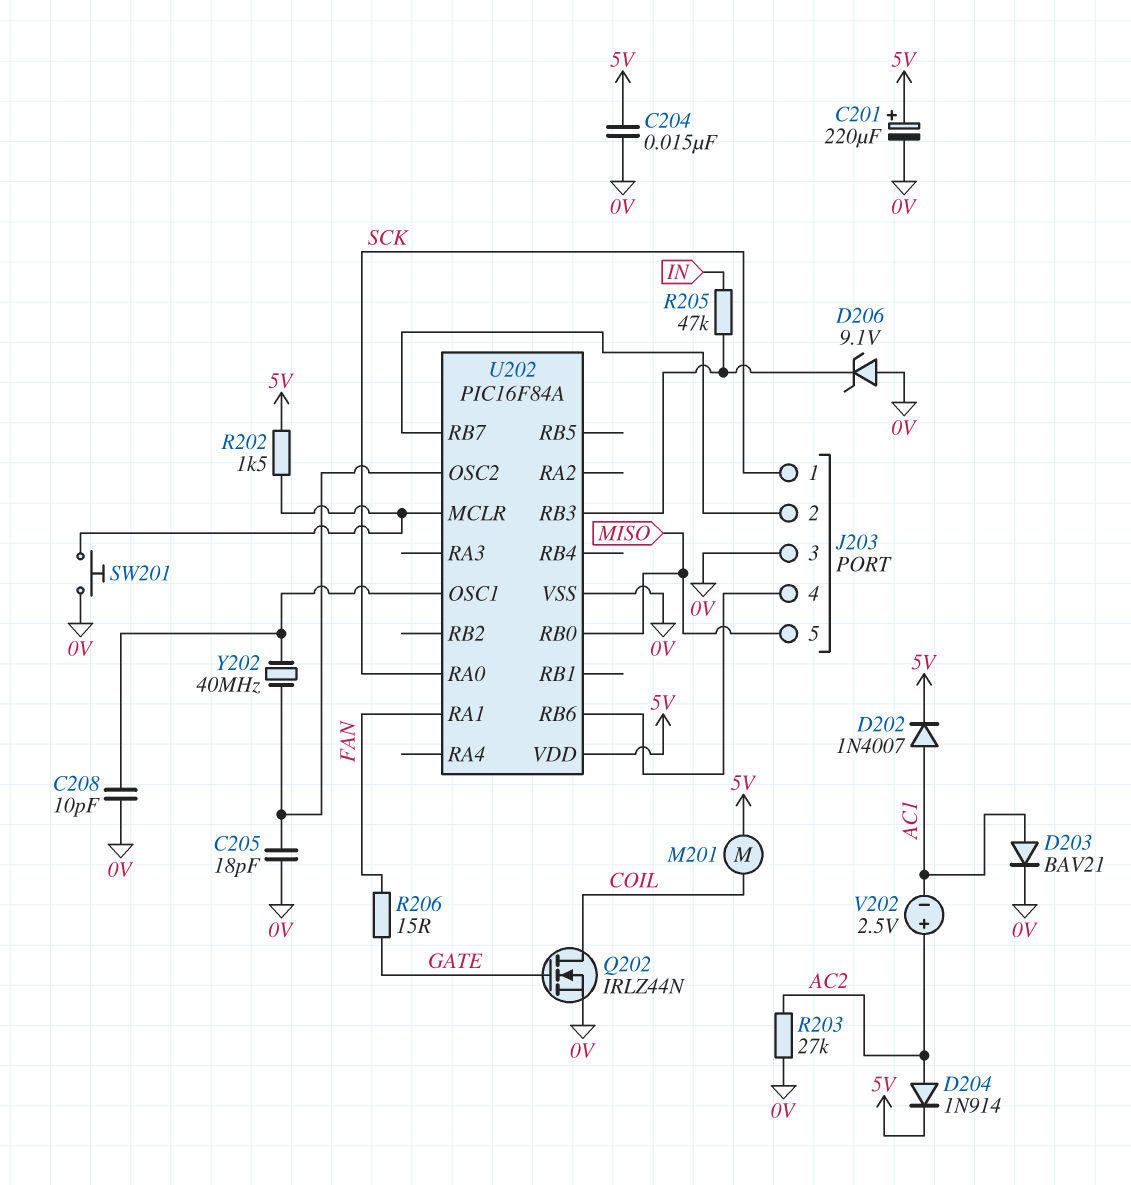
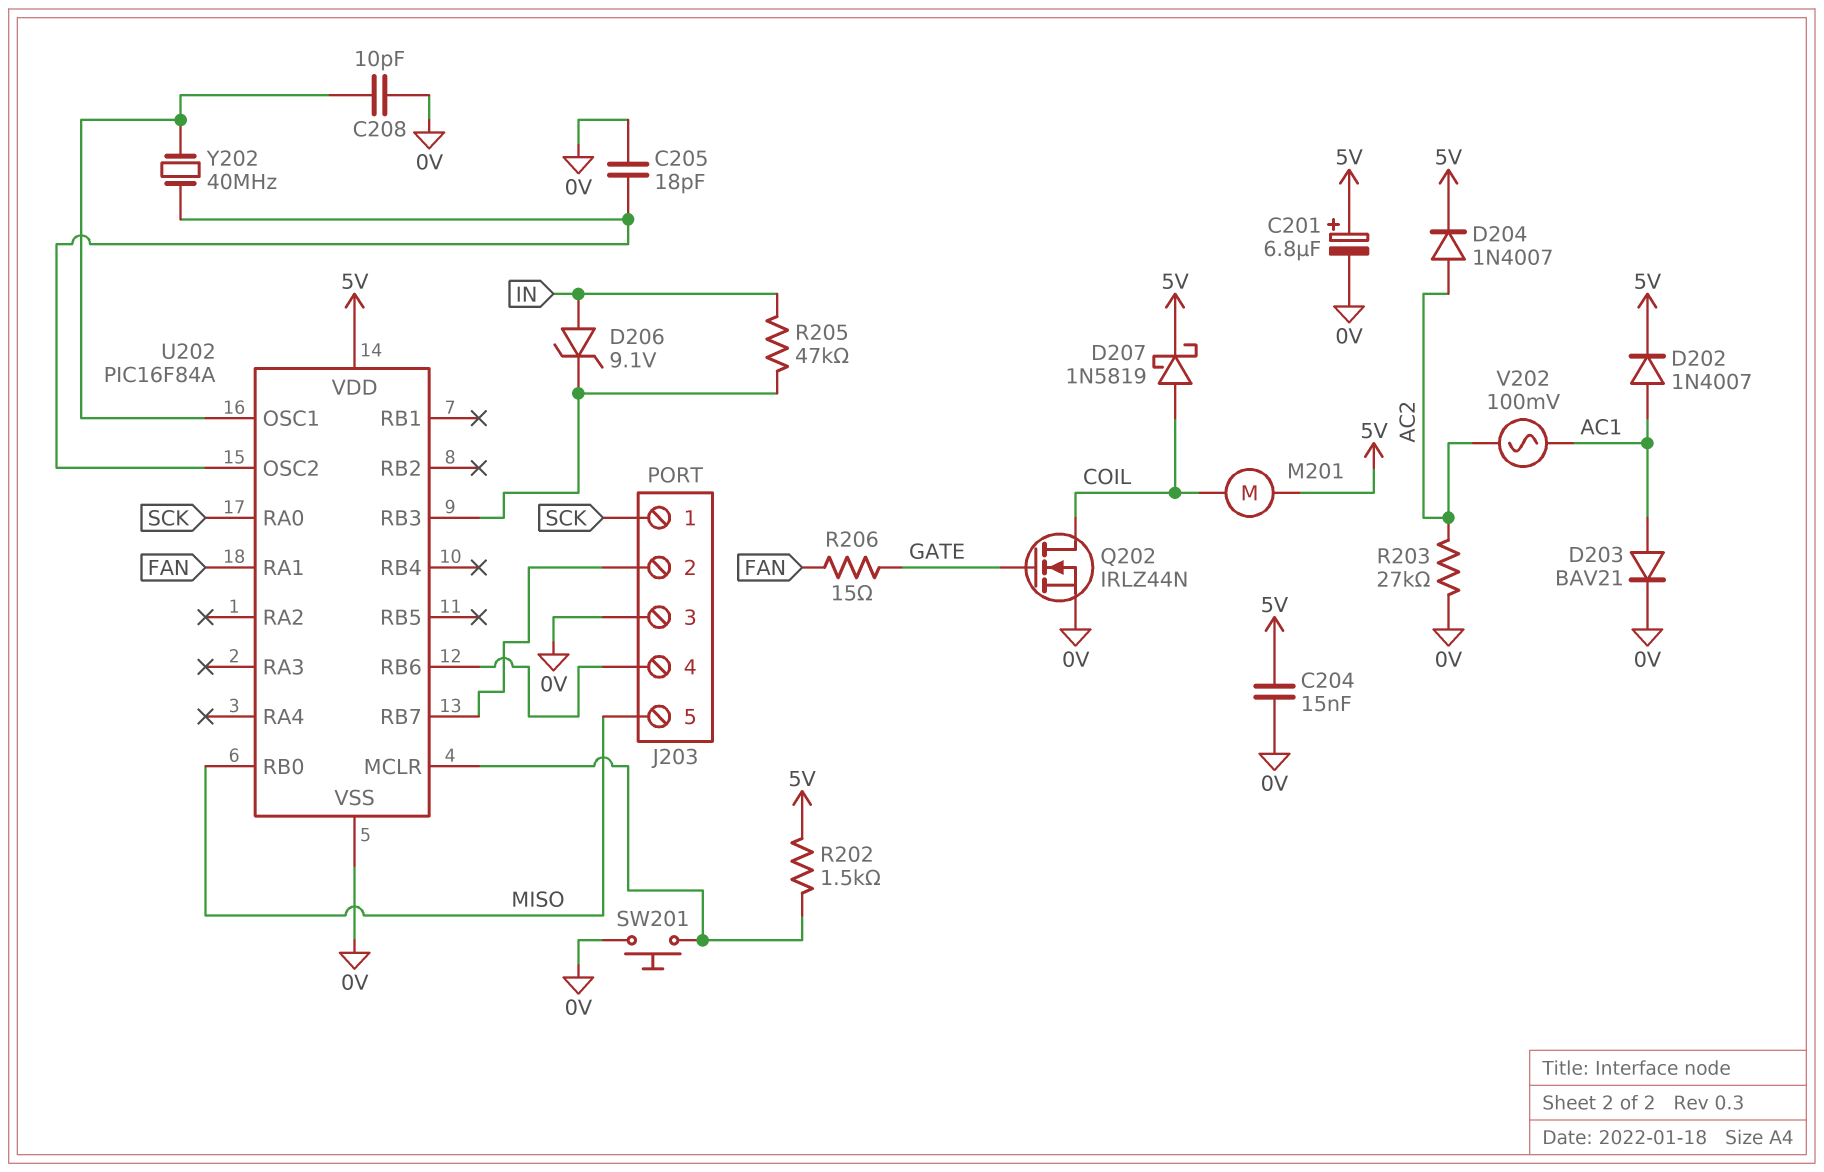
C201: 220uF (plus 5V, minus 0V) -> 6.8uF (plus 5V, minus 0V)
D204: diode 1N914 (A AC2, K 5V) -> diode 1N4007 (A AC2, K 5V)
D206: zener 9.1V (A 0V, K U202/RB3) -> zener 9.1V (A IN, K U202/RB3)
D207: none -> schottky 1N5819 (A COIL, K 5V)
V202: 2.5V (plus AC2, minus AC1) -> AC 100mV (AC1, AC2)

